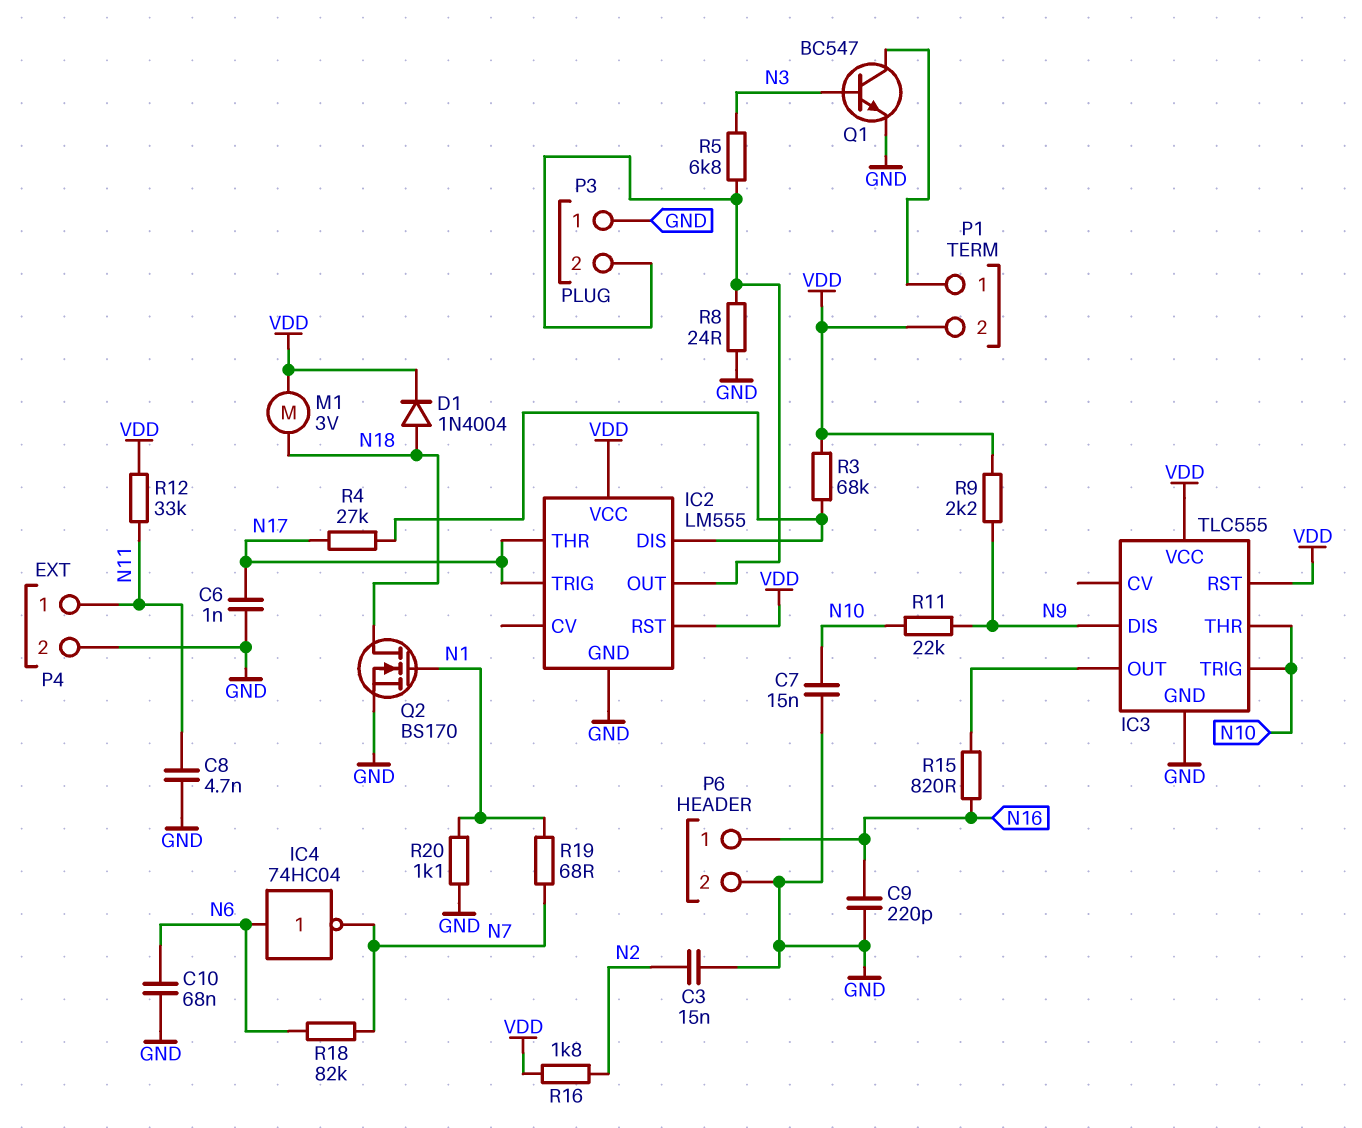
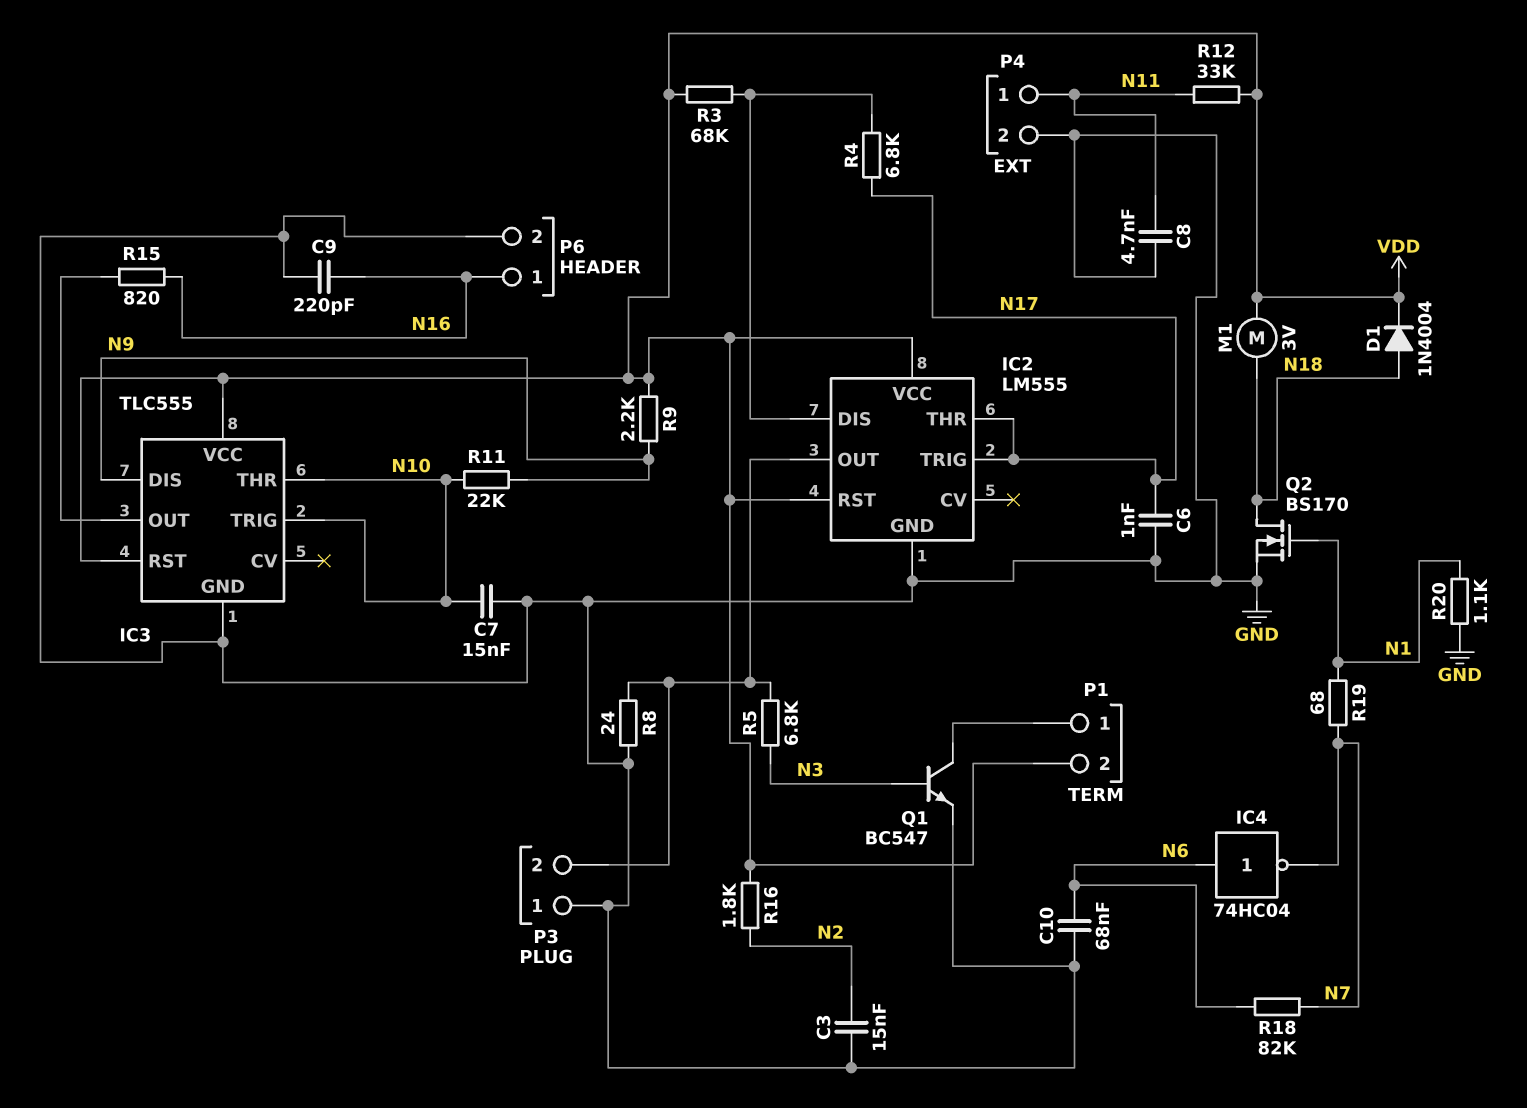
R4: 27k (IC2/DIS, N17) -> 6.8k (IC2/DIS, N17)

